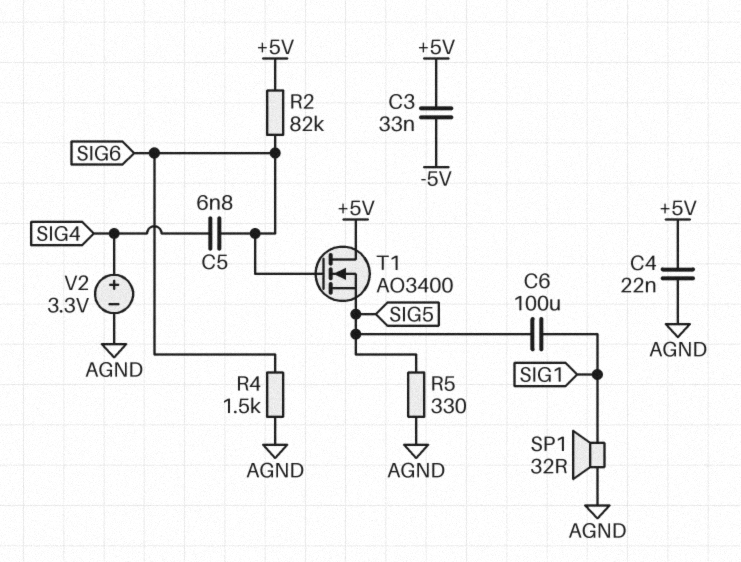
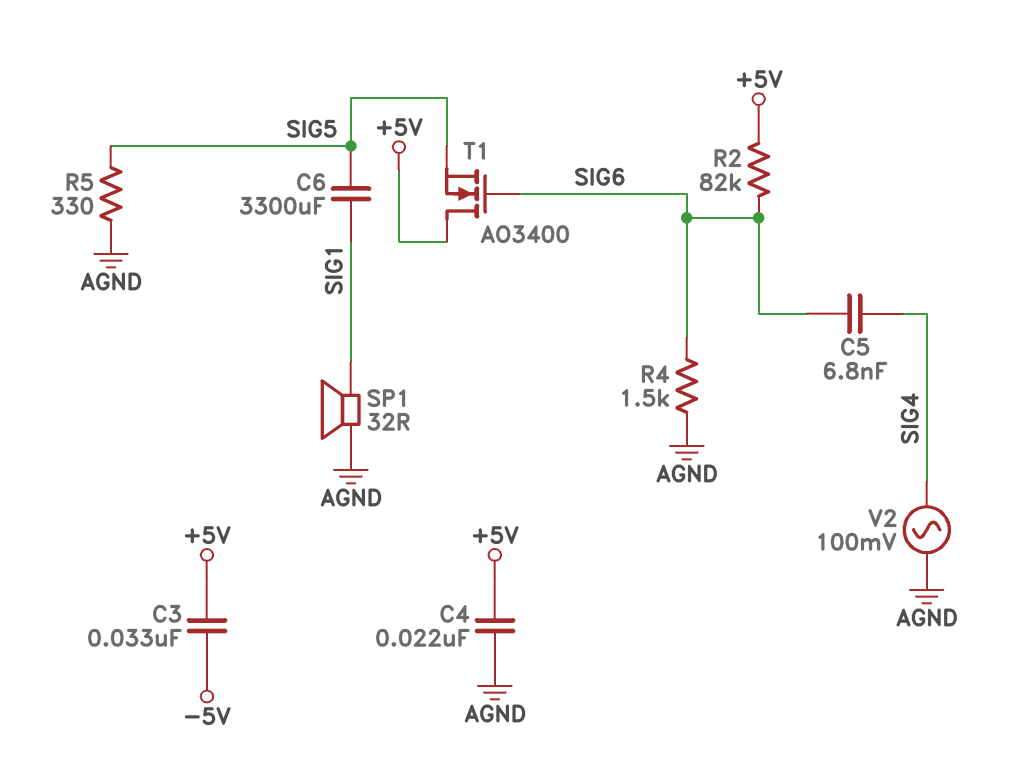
C6: 100uF (SIG1, SIG5) -> 3300uF (SIG1, SIG5)
V2: 3.3V (plus SIG4, minus AGND) -> AC 100mV (AGND, SIG4)

